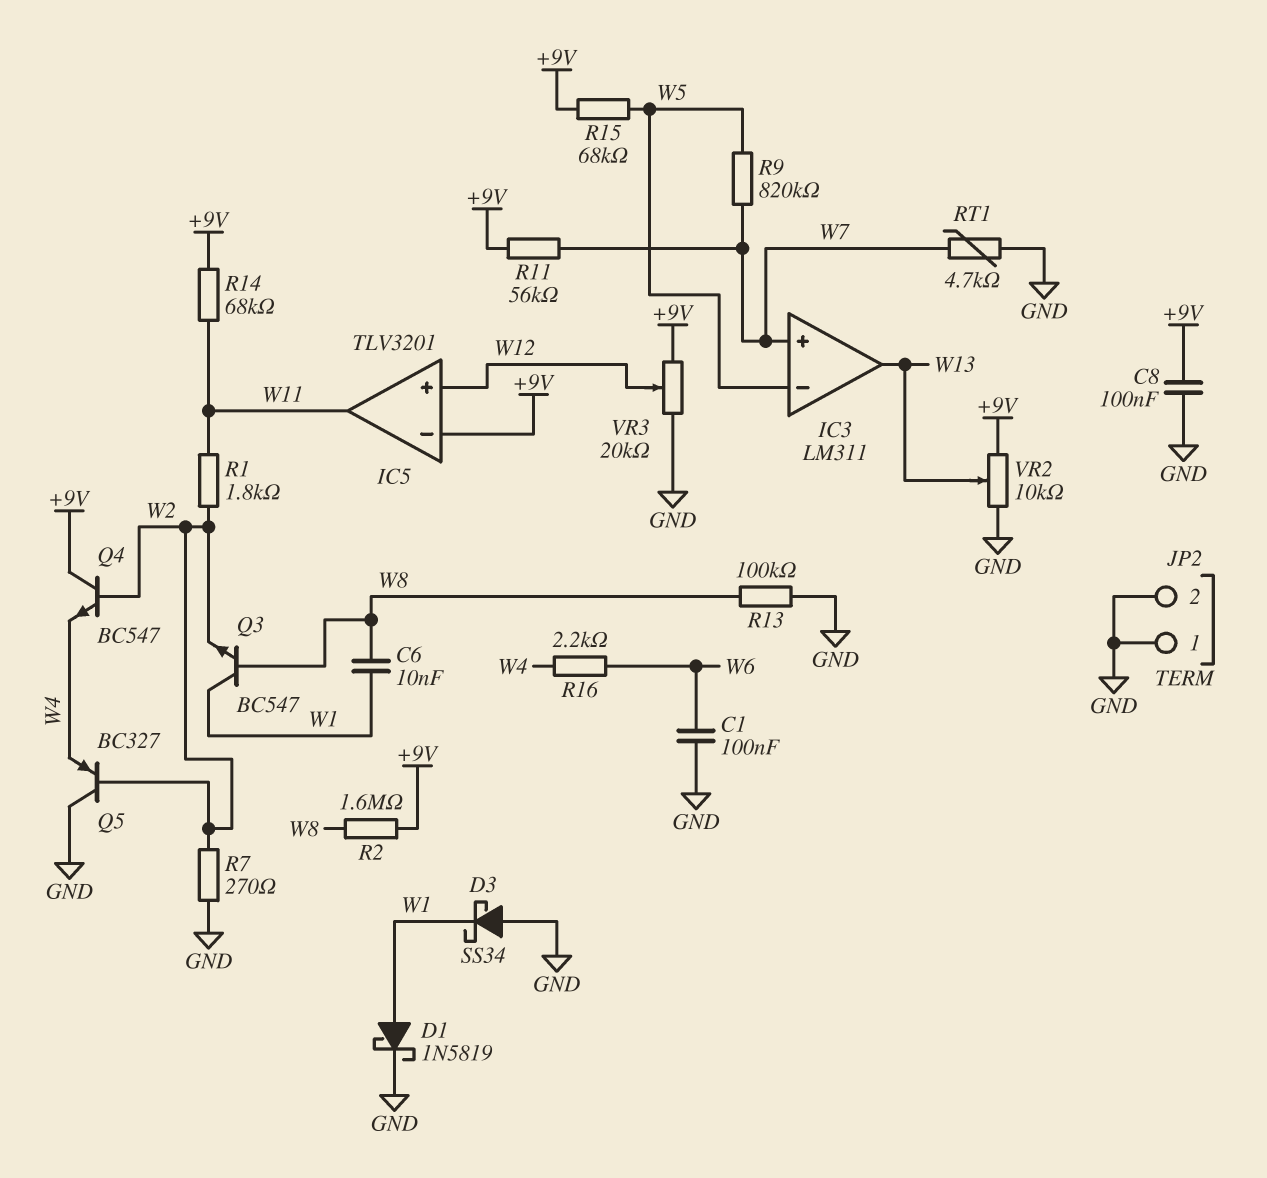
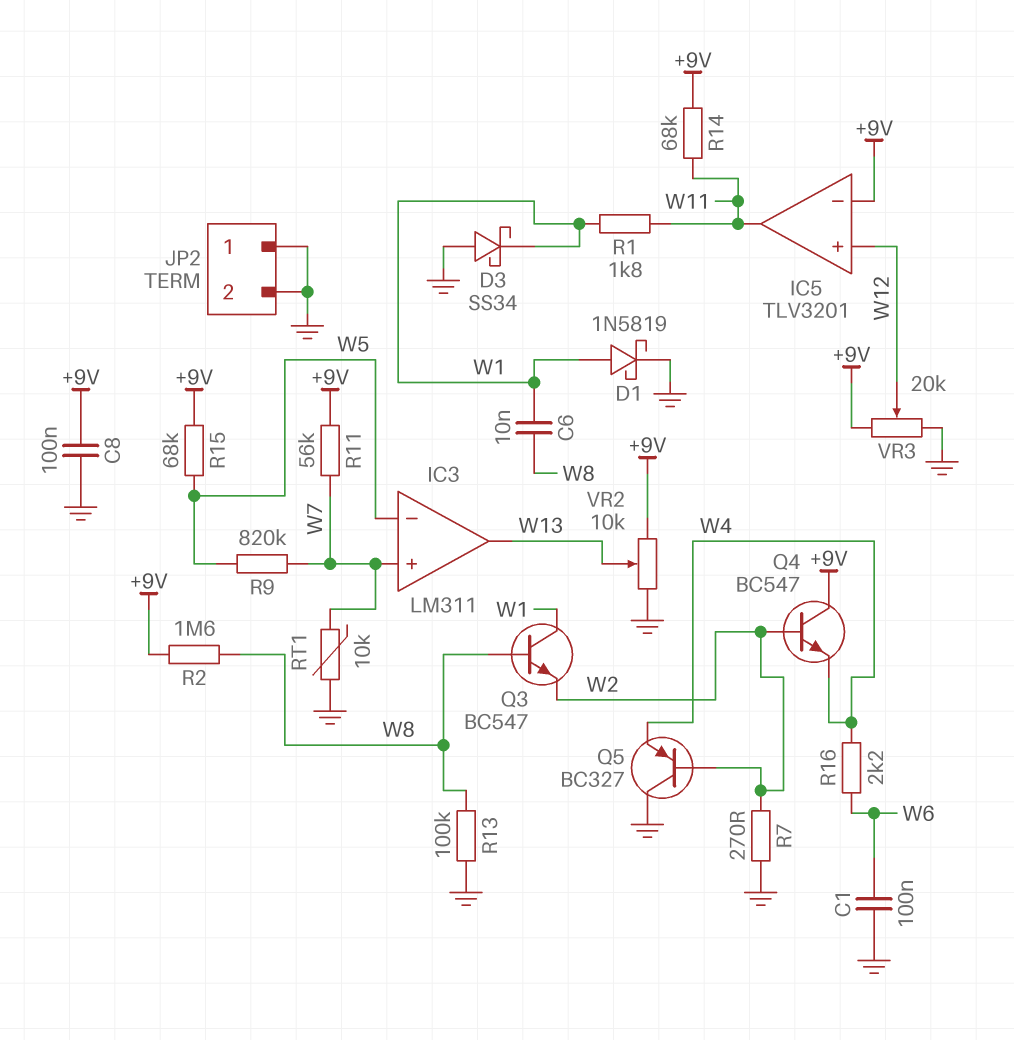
R1: 1.8k (W2, W11) -> 1.8k (W1, W11)
RT1: 4.7k (GND, W7) -> 10k (GND, W7)

